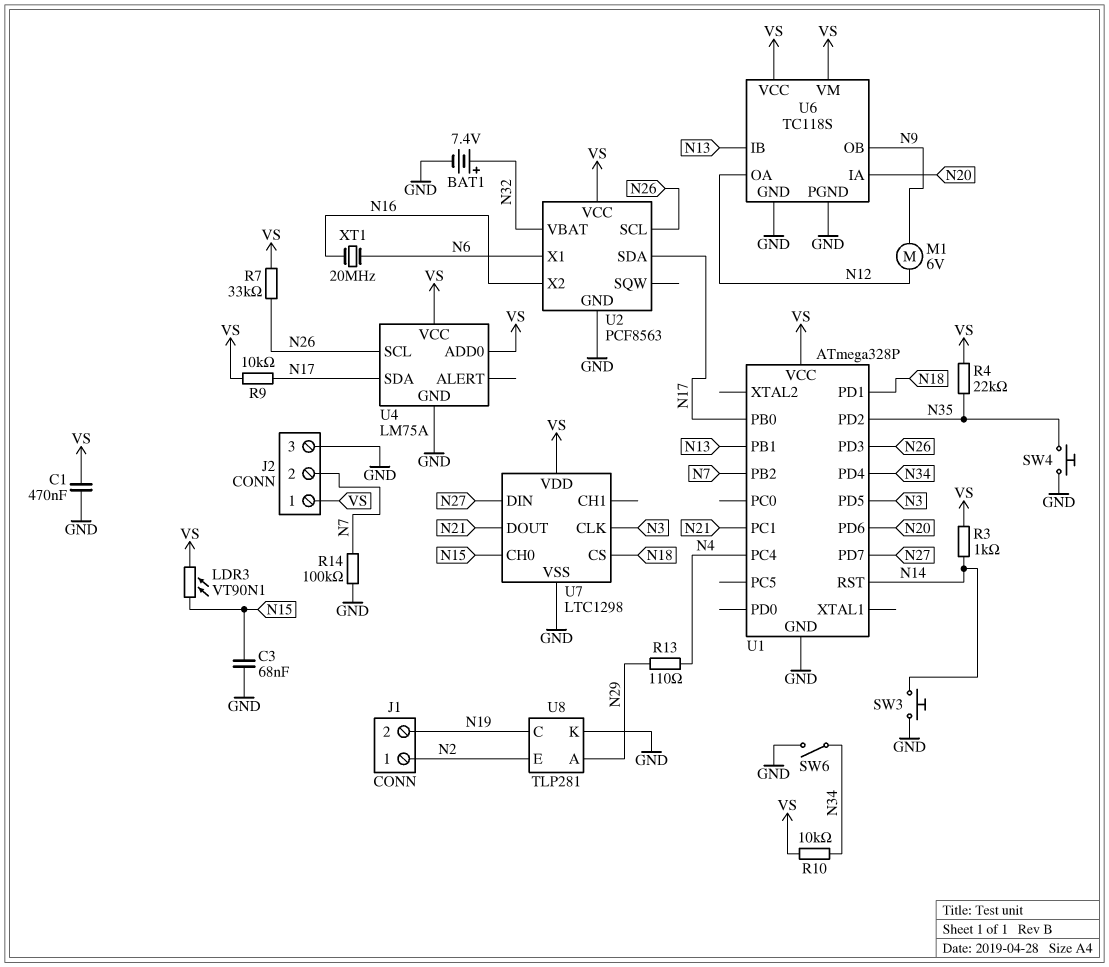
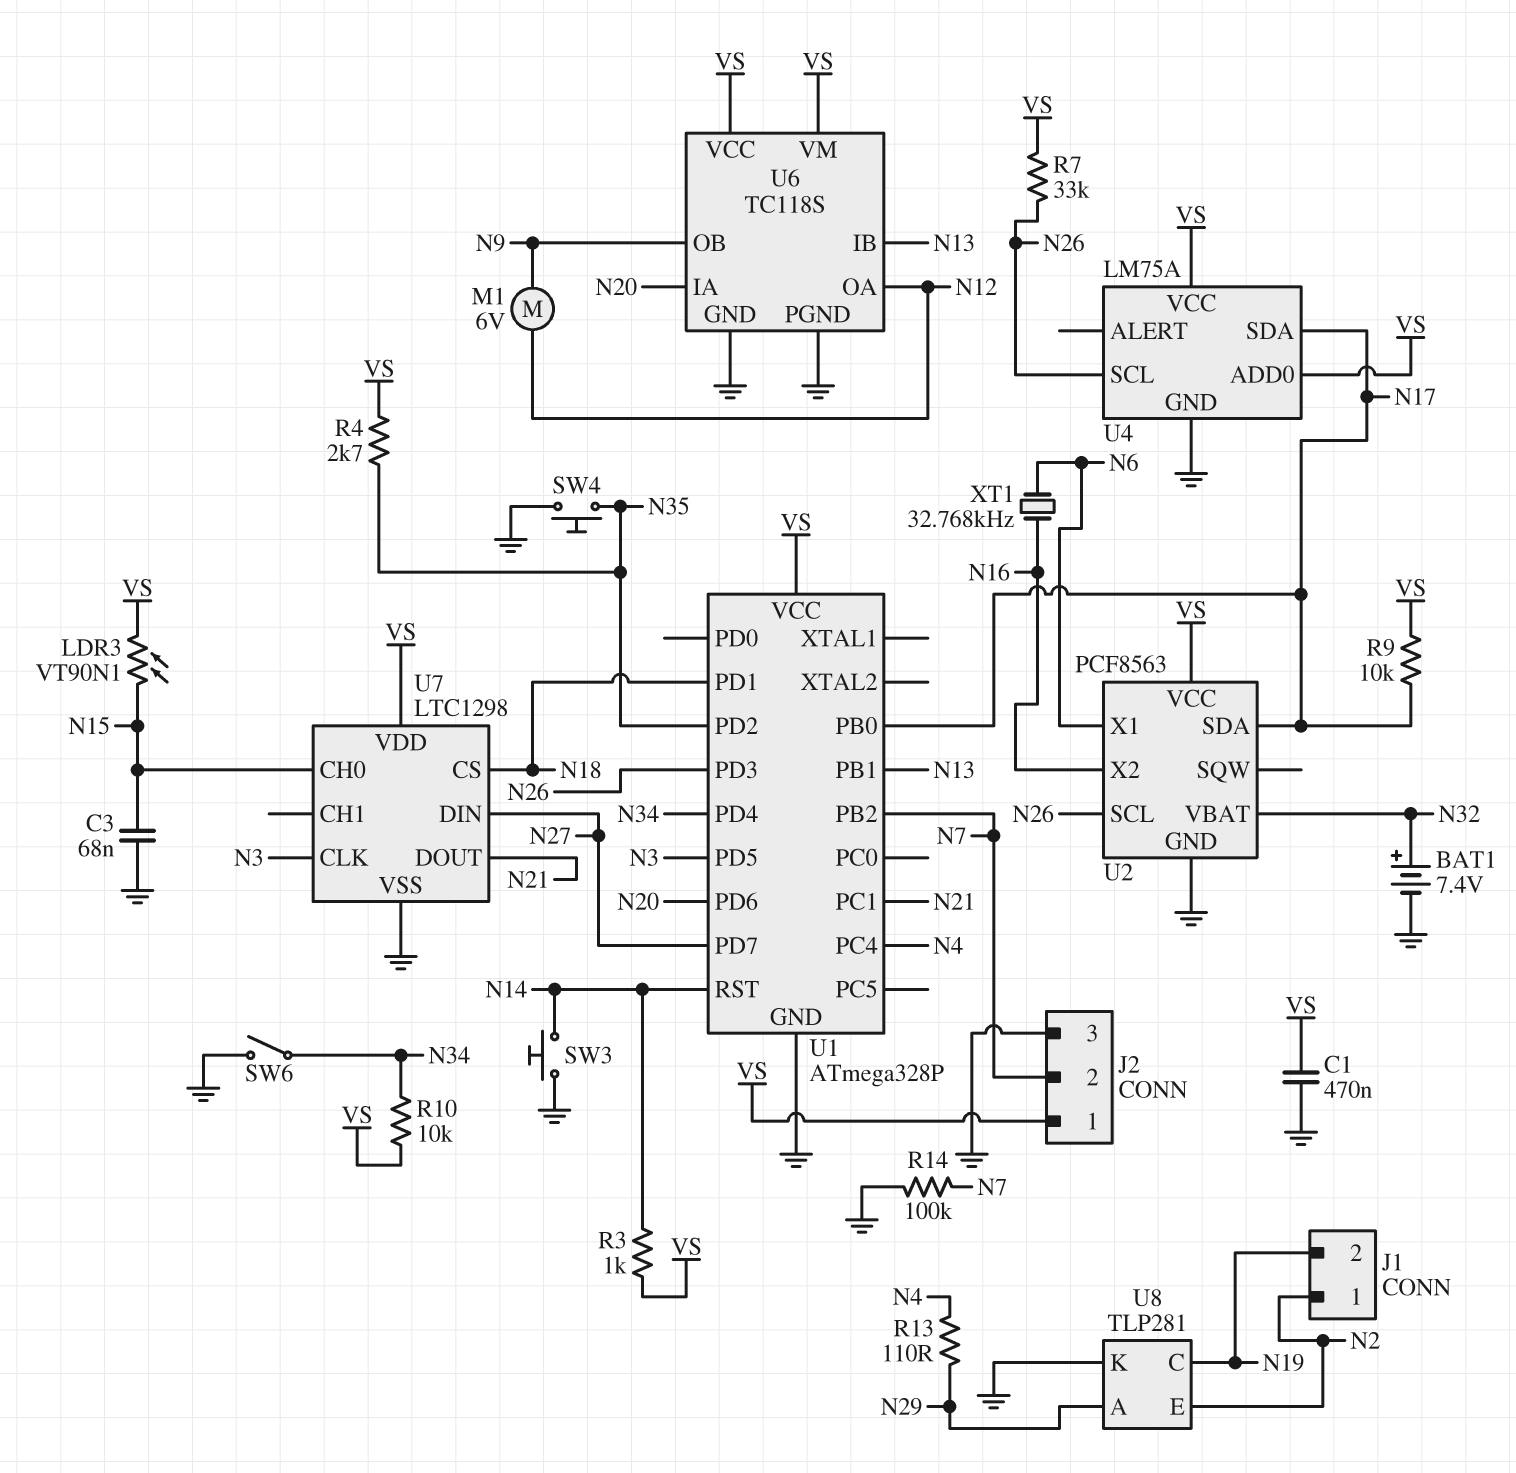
R4: 22k (N35, VS) -> 2.7k (N35, VS)
XT1: 20MHz (N6, N16) -> 32.768kHz (N6, N16)

